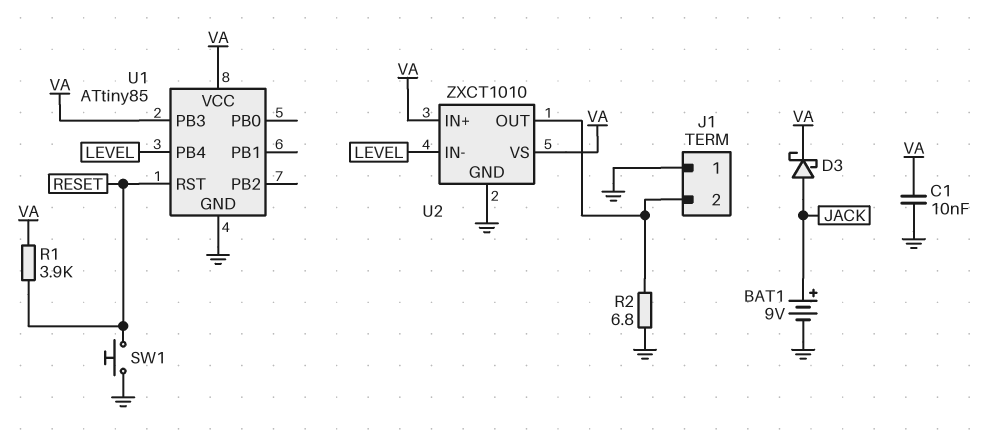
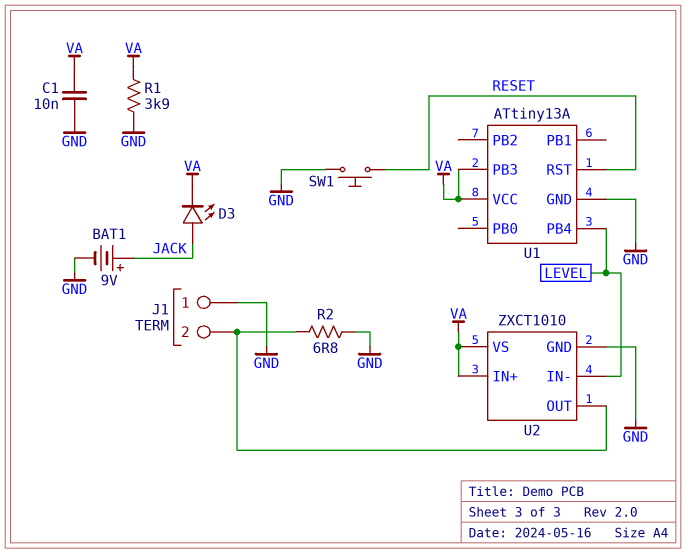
D3: schottky (A JACK, K VA) -> LED (A JACK, K VA)
R1: 3.9k (RESET, VA) -> 3.9k (GND, VA)
U1: ATtiny85 -> ATtiny13A

